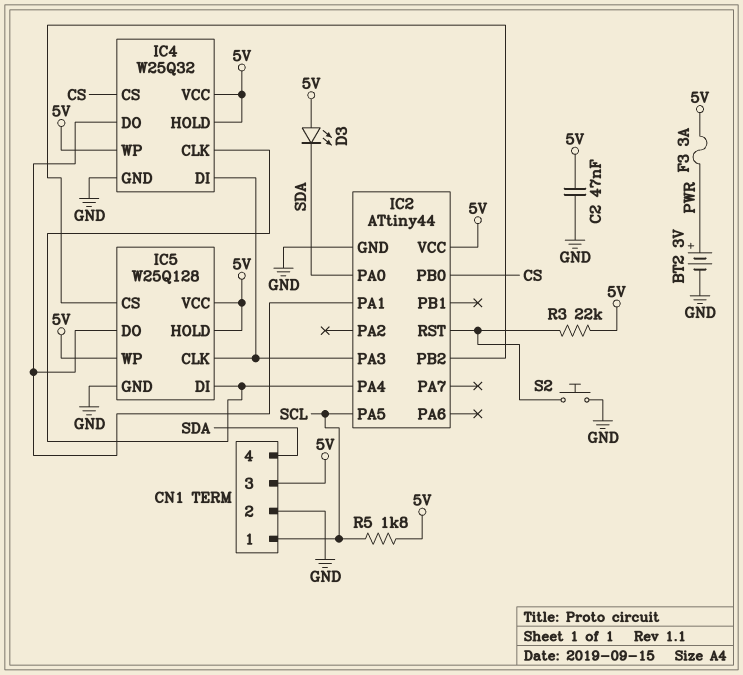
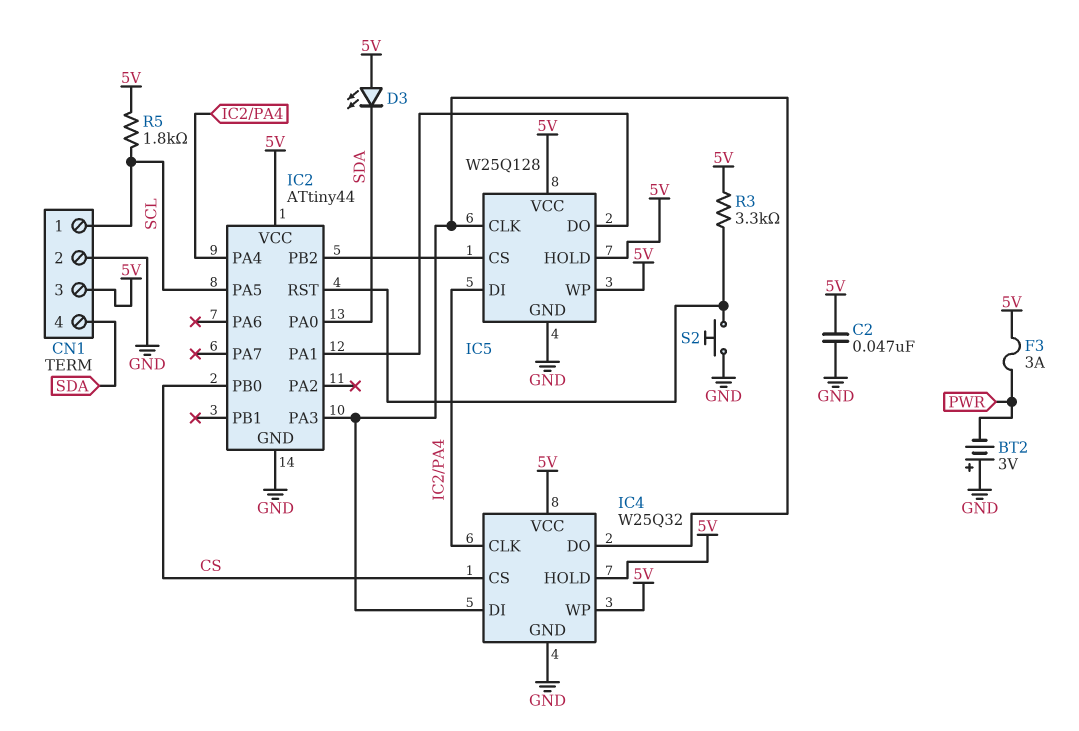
BT2: 3V (plus PWR, minus GND) -> 3V (plus GND, minus PWR)
IC4 pin DO: IC2/PA1 -> IC2/PA3
R3: 22k (5V, IC2/RST) -> 3.3k (5V, IC2/RST)

